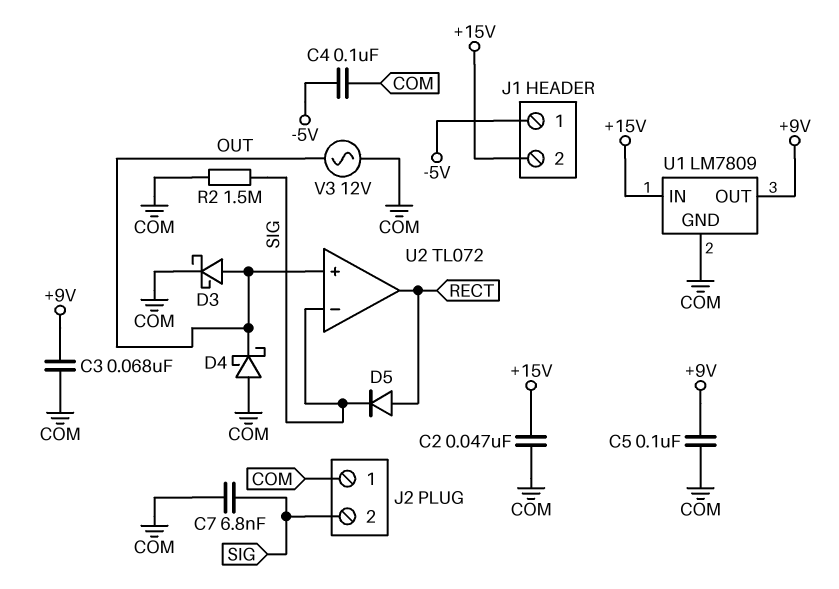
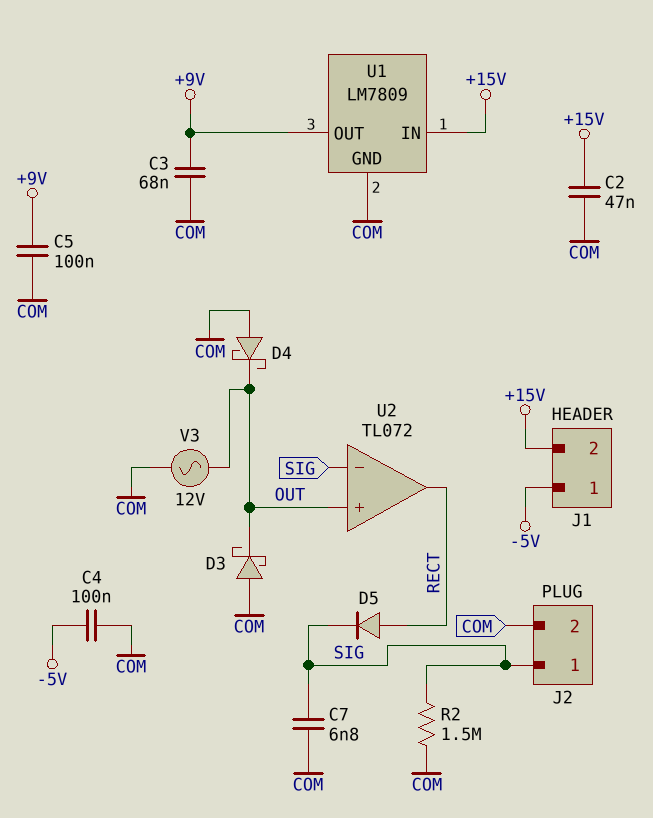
D3: schottky (A OUT, K COM) -> schottky (A COM, K OUT)
J2 pin 1: COM -> SIG
J2 pin 2: SIG -> COM

